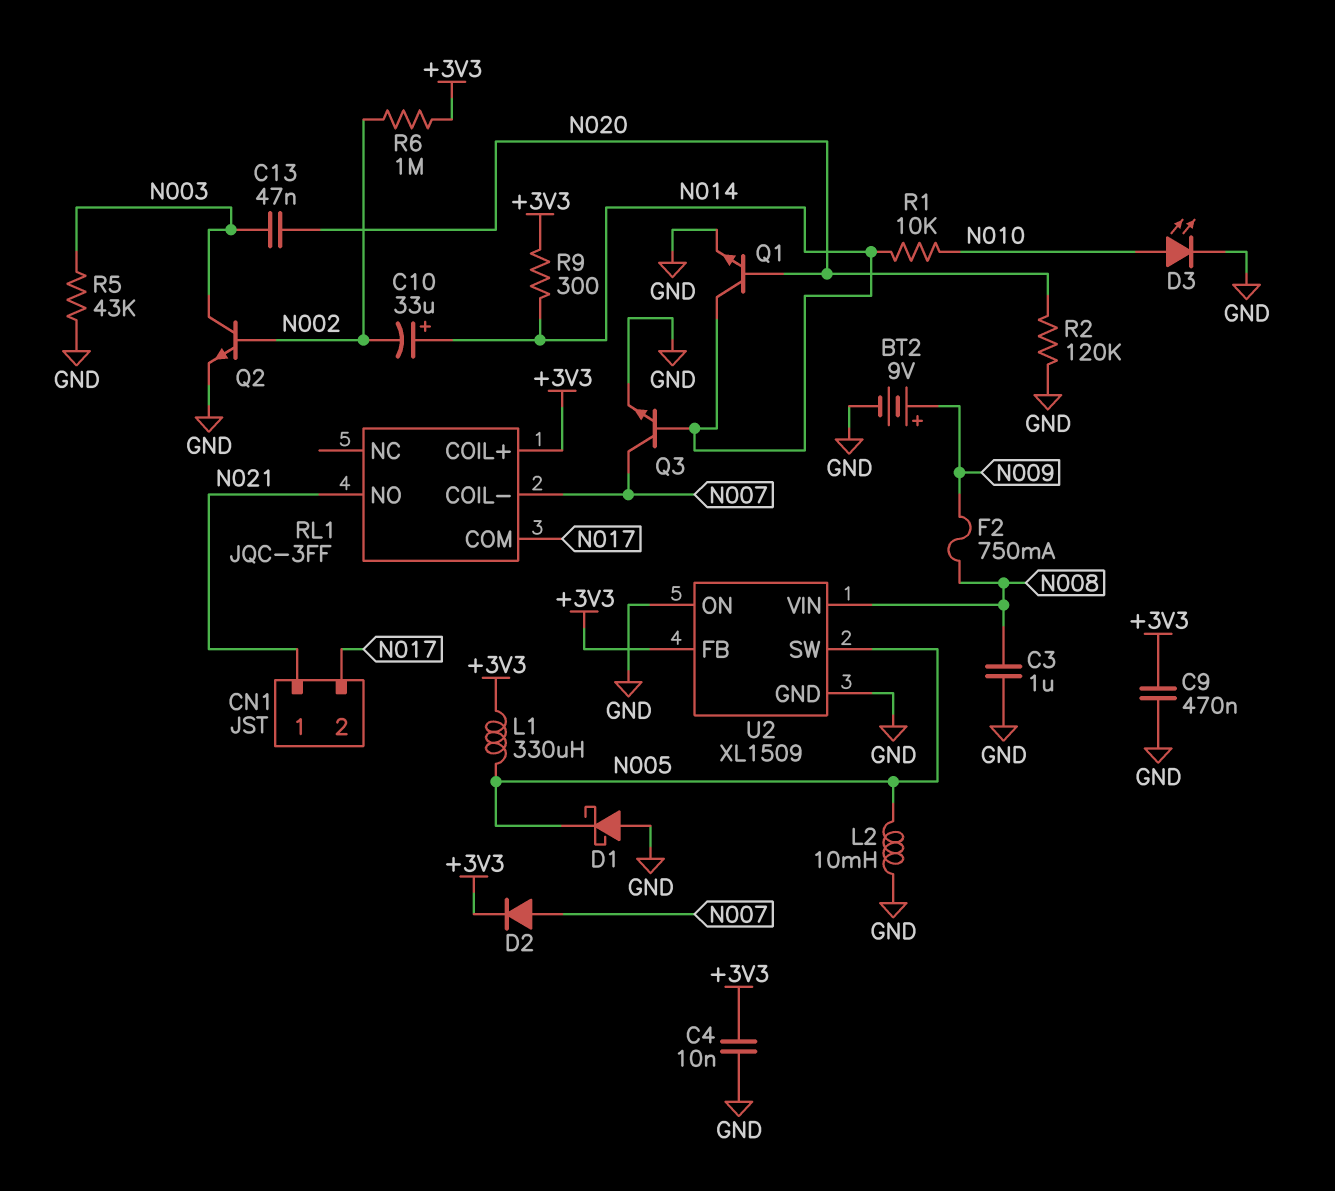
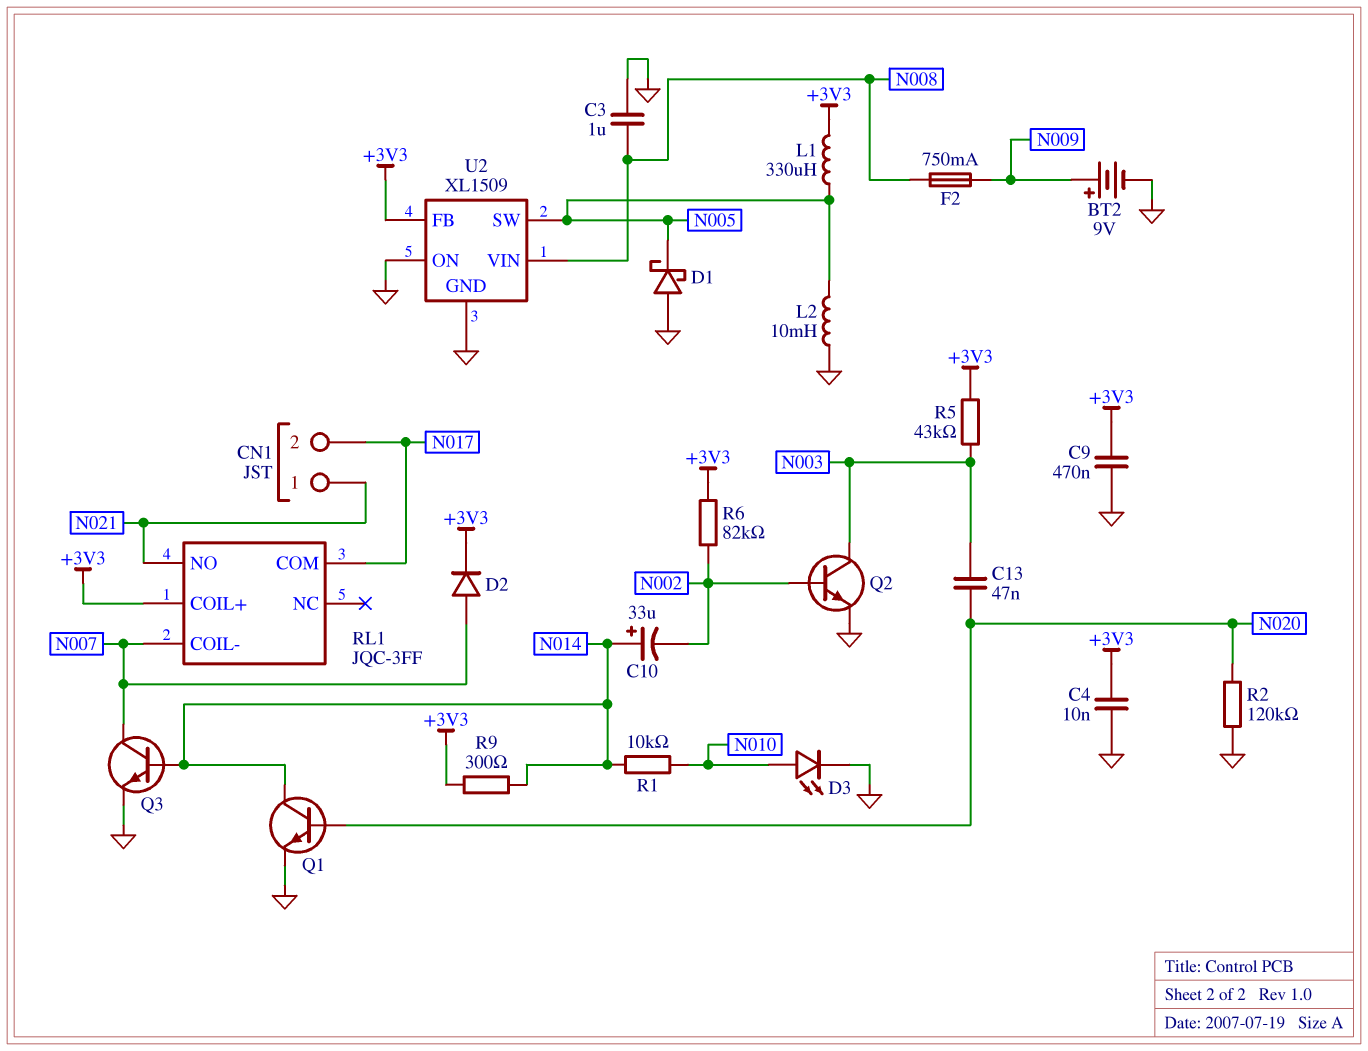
R5: 43k (GND, N003) -> 43k (+3V3, N003)
R6: 1M (+3V3, N002) -> 82k (+3V3, N002)

